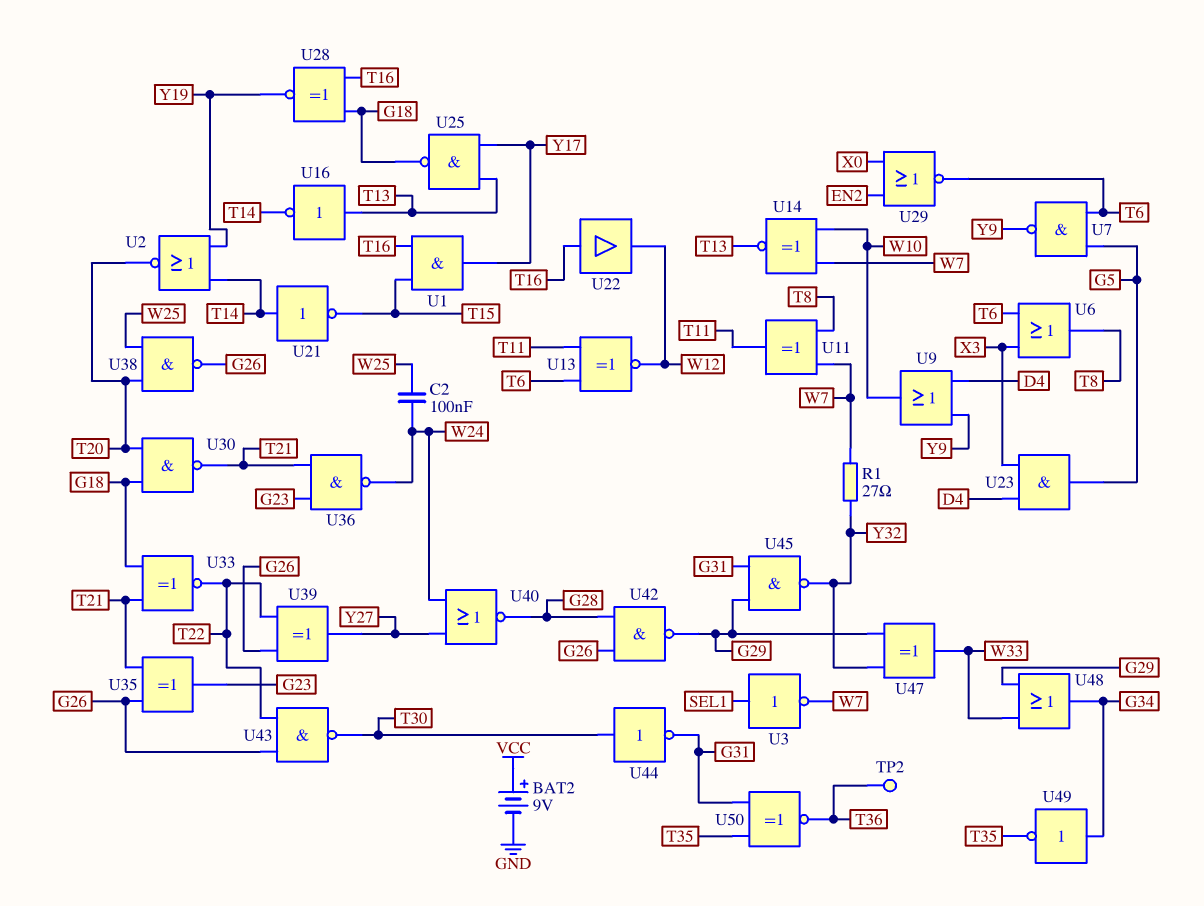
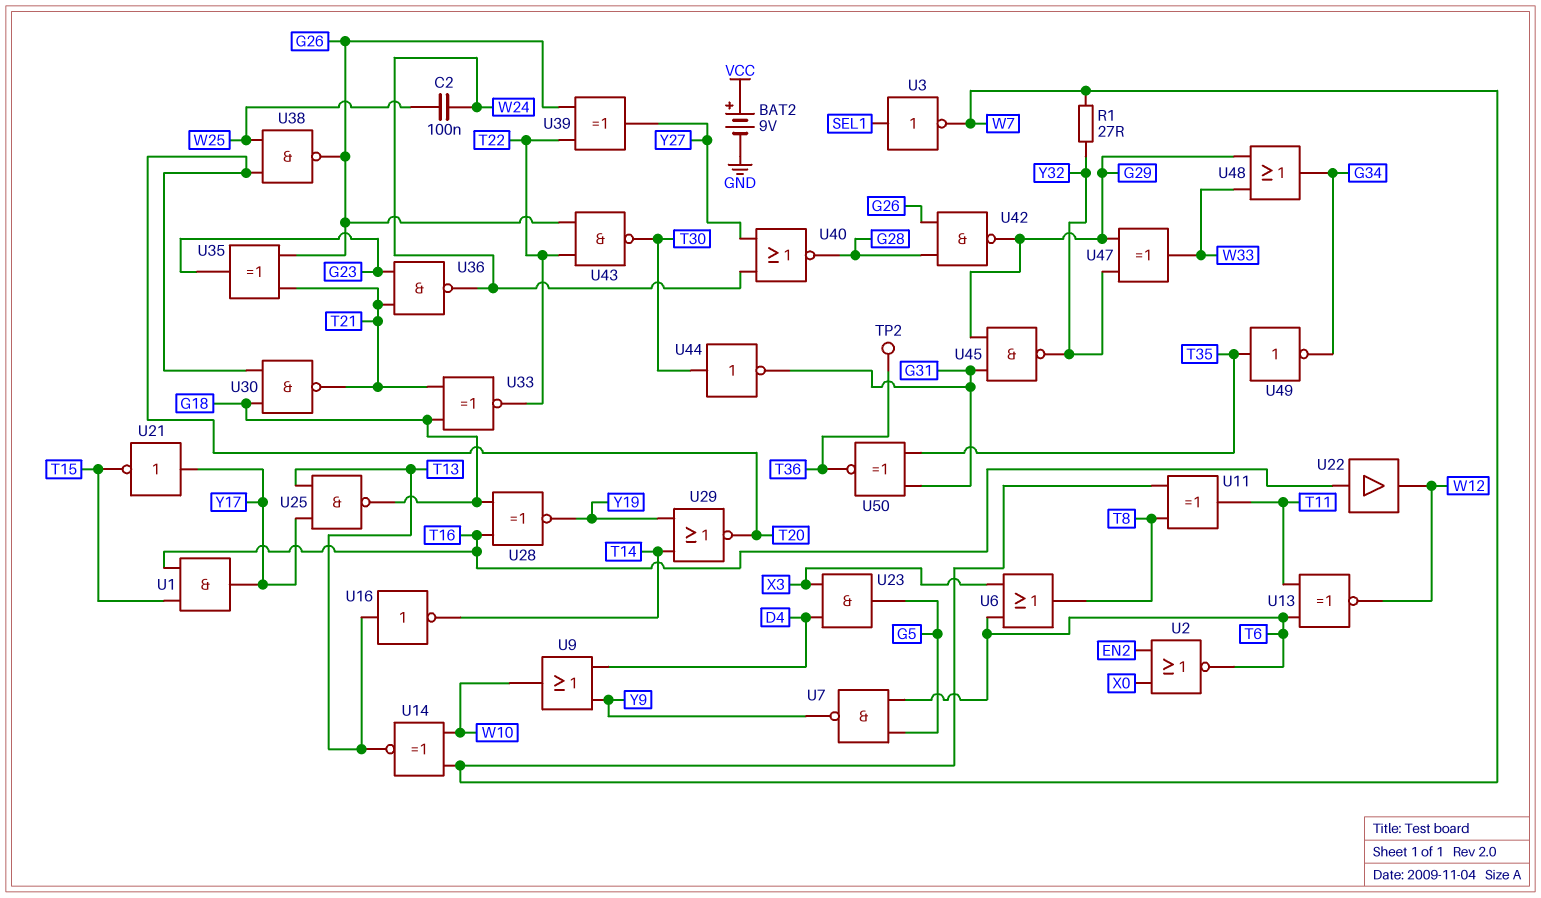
U2: NOR (in T14, in Y19, out T20) -> NOR (in EN2, in X0, out T6)
U21: NOT (in T14, out T15) -> NOT (in Y17, out T15)
U29: NOR (in EN2, in X0, out T6) -> NOR (in T14, in Y19, out T20)
U49: NOT (in G34, out T35) -> NOT (in T35, out G34)

